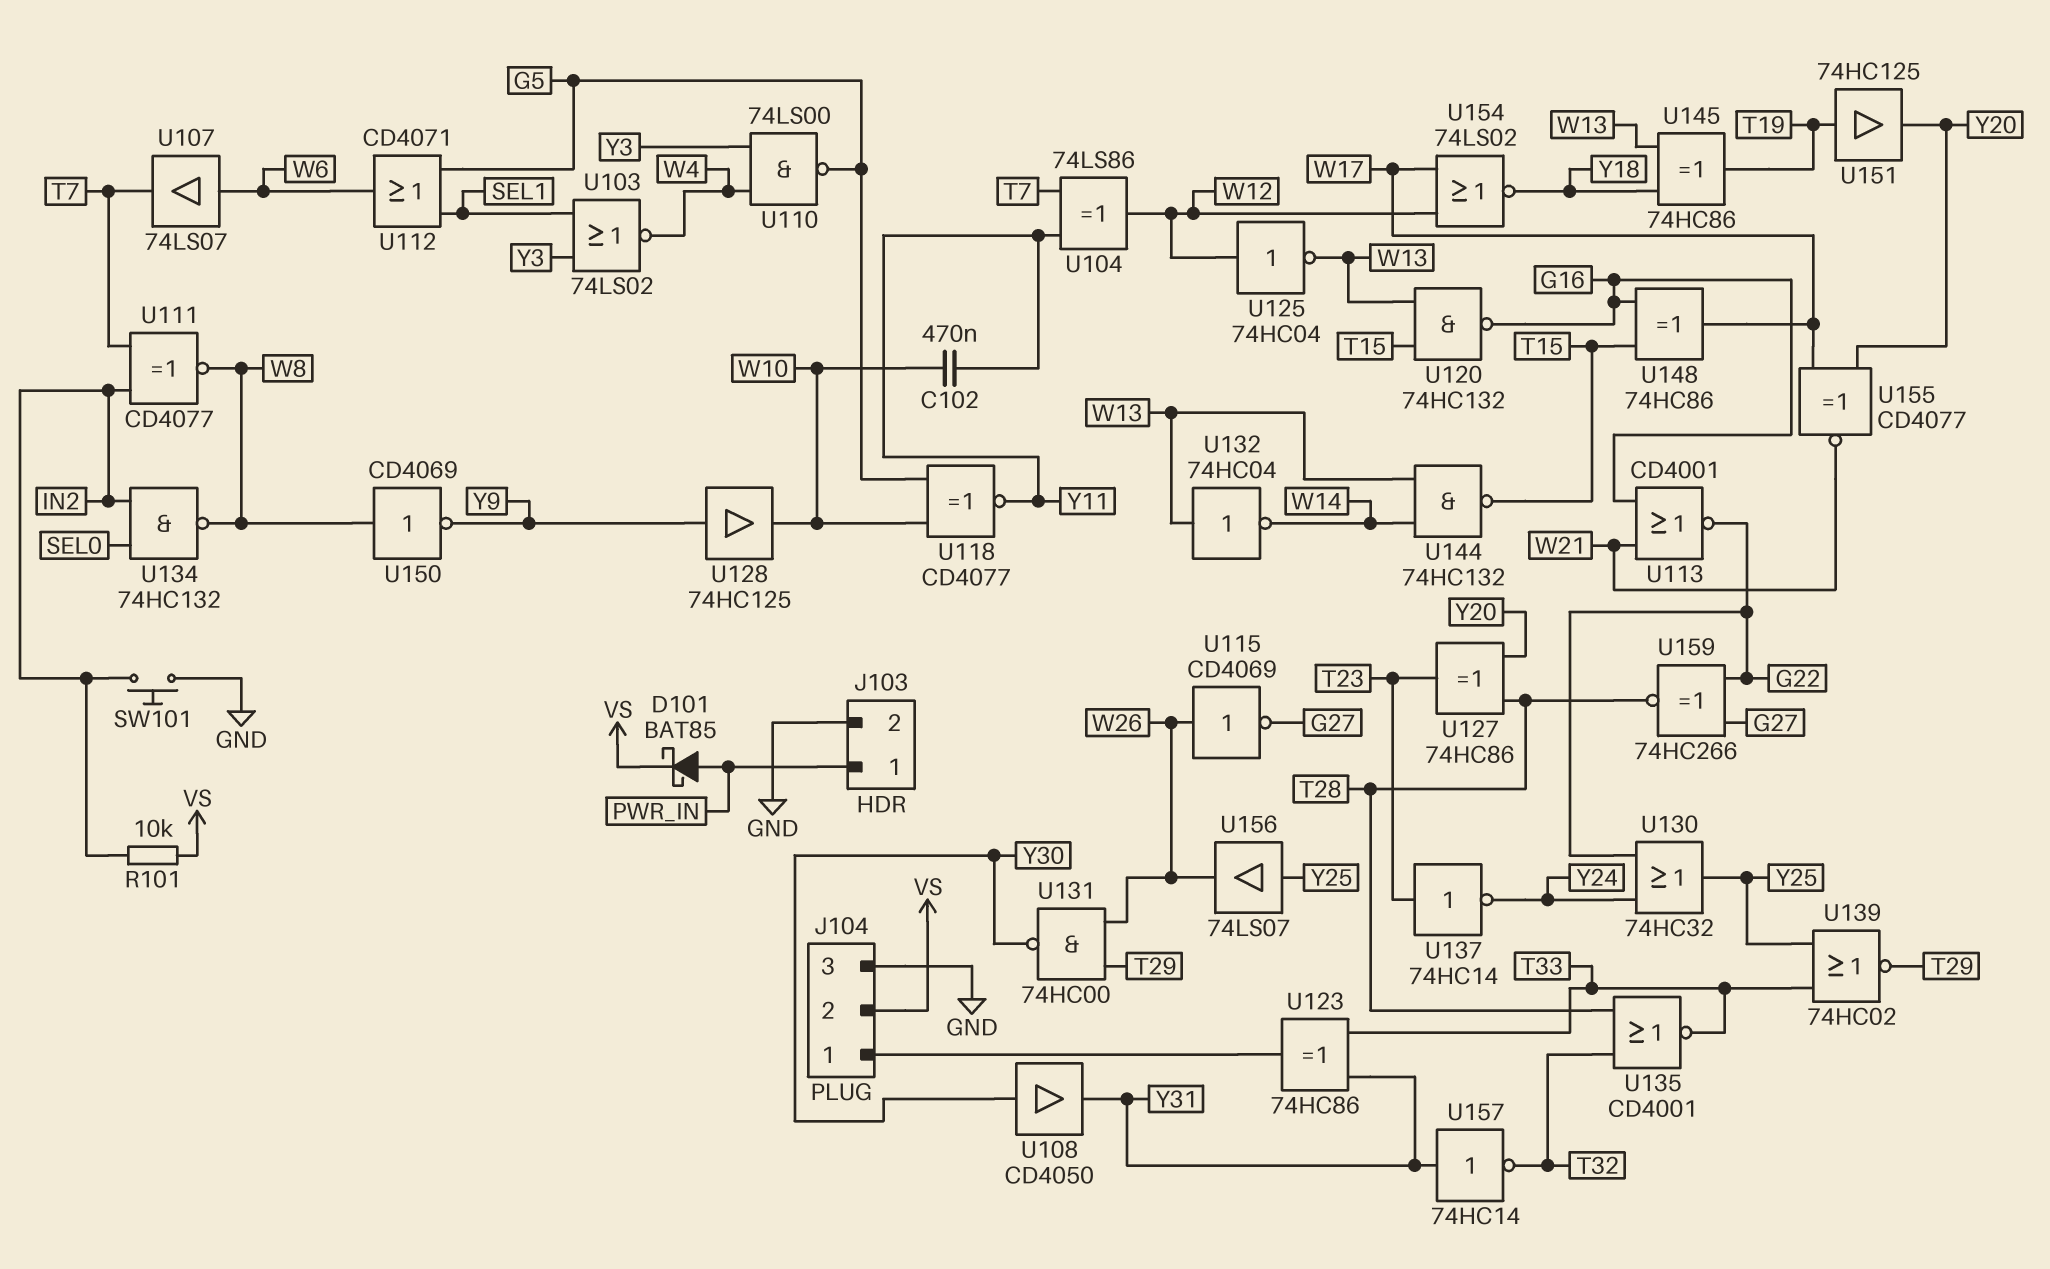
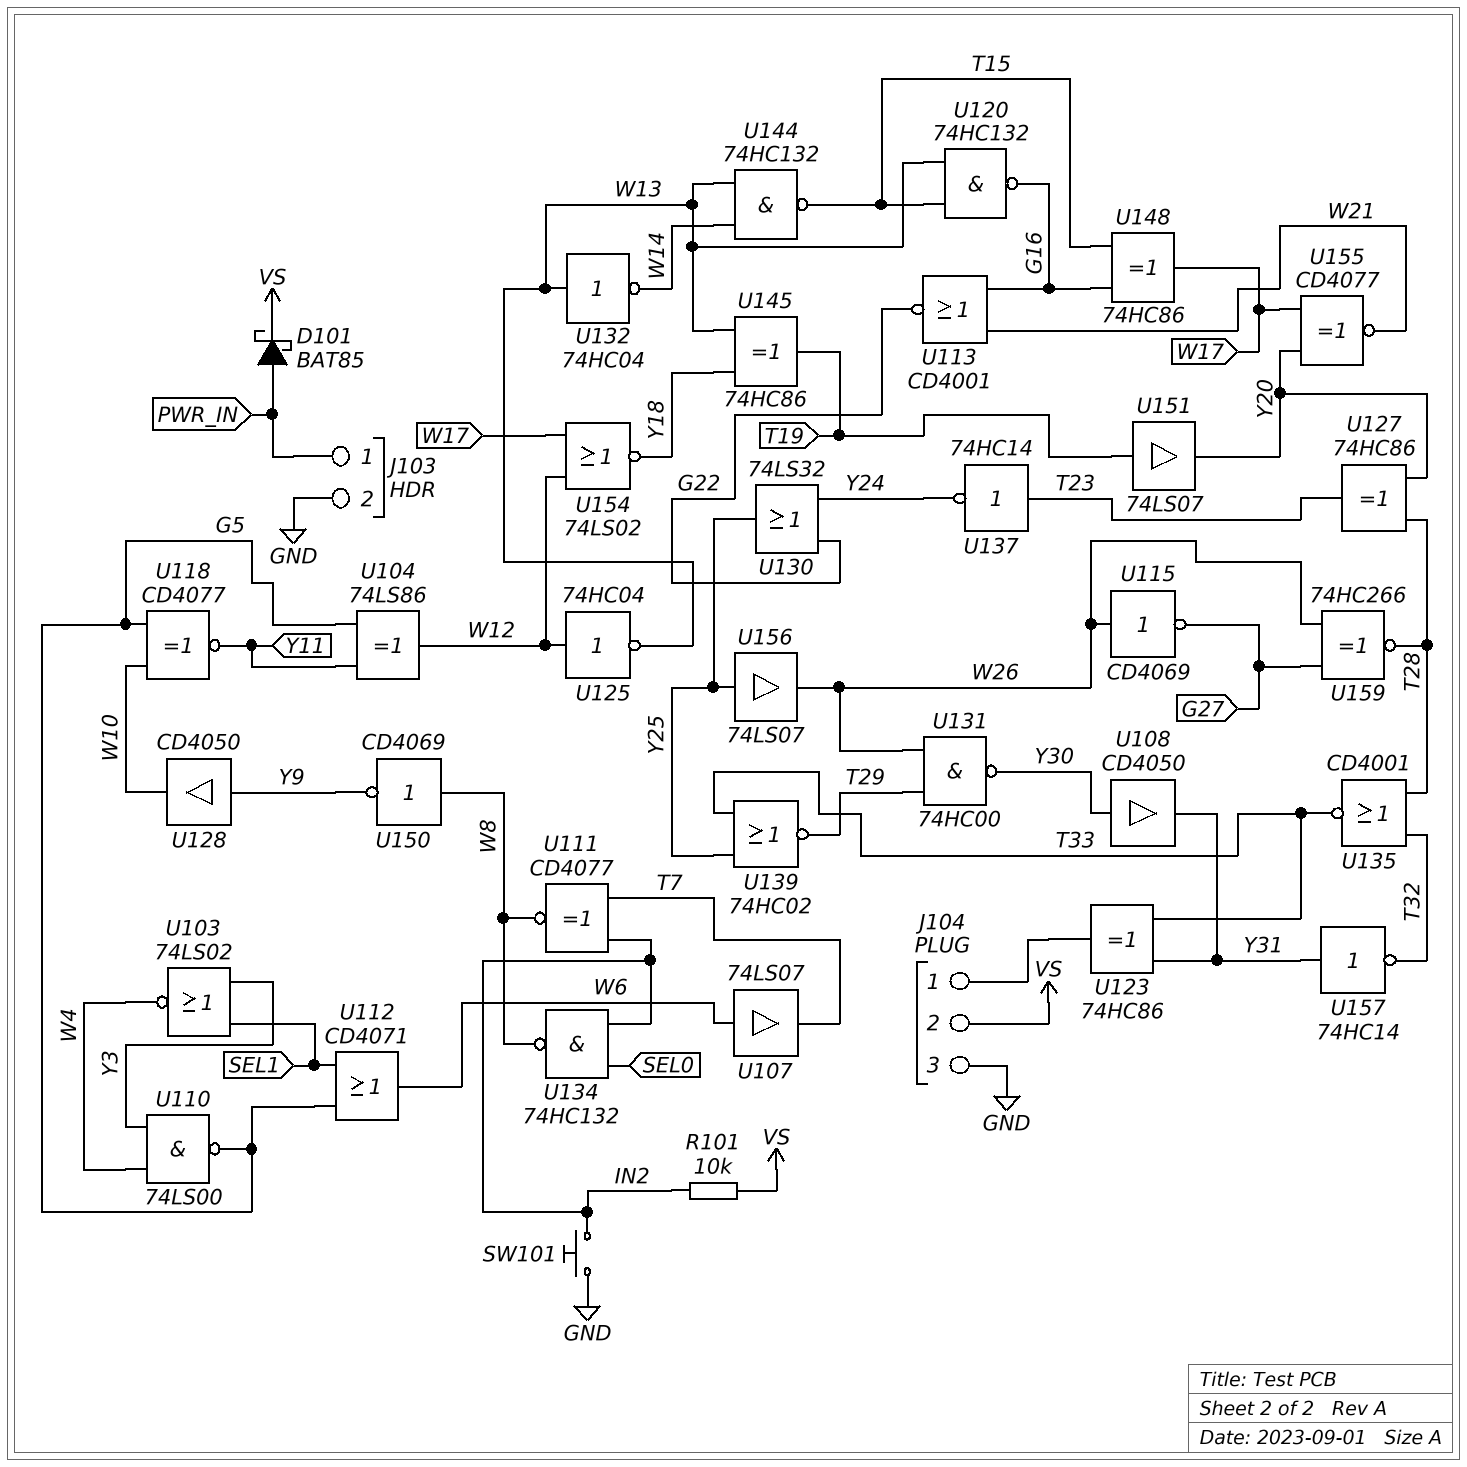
C102: 470nF (W10, Y11) -> none
U104: XOR 74LS86 (in T7, in Y11, out W12) -> XOR 74LS86 (in G5, in Y11, out W12)
U128: buffer 74HC125 (in Y9, out W10) -> buffer CD4050 (in Y9, out W10)
U130: OR 74HC32 (in G22, in Y24, out Y25) -> OR 74LS32 (in G22, in Y24, out Y25)
U151: buffer 74HC125 (in T19, out Y20) -> buffer 74LS07 (in T19, out Y20)
U159: XNOR 74HC266 (in G22, in G27, out T28) -> XNOR 74HC266 (in G27, in W26, out T28)

